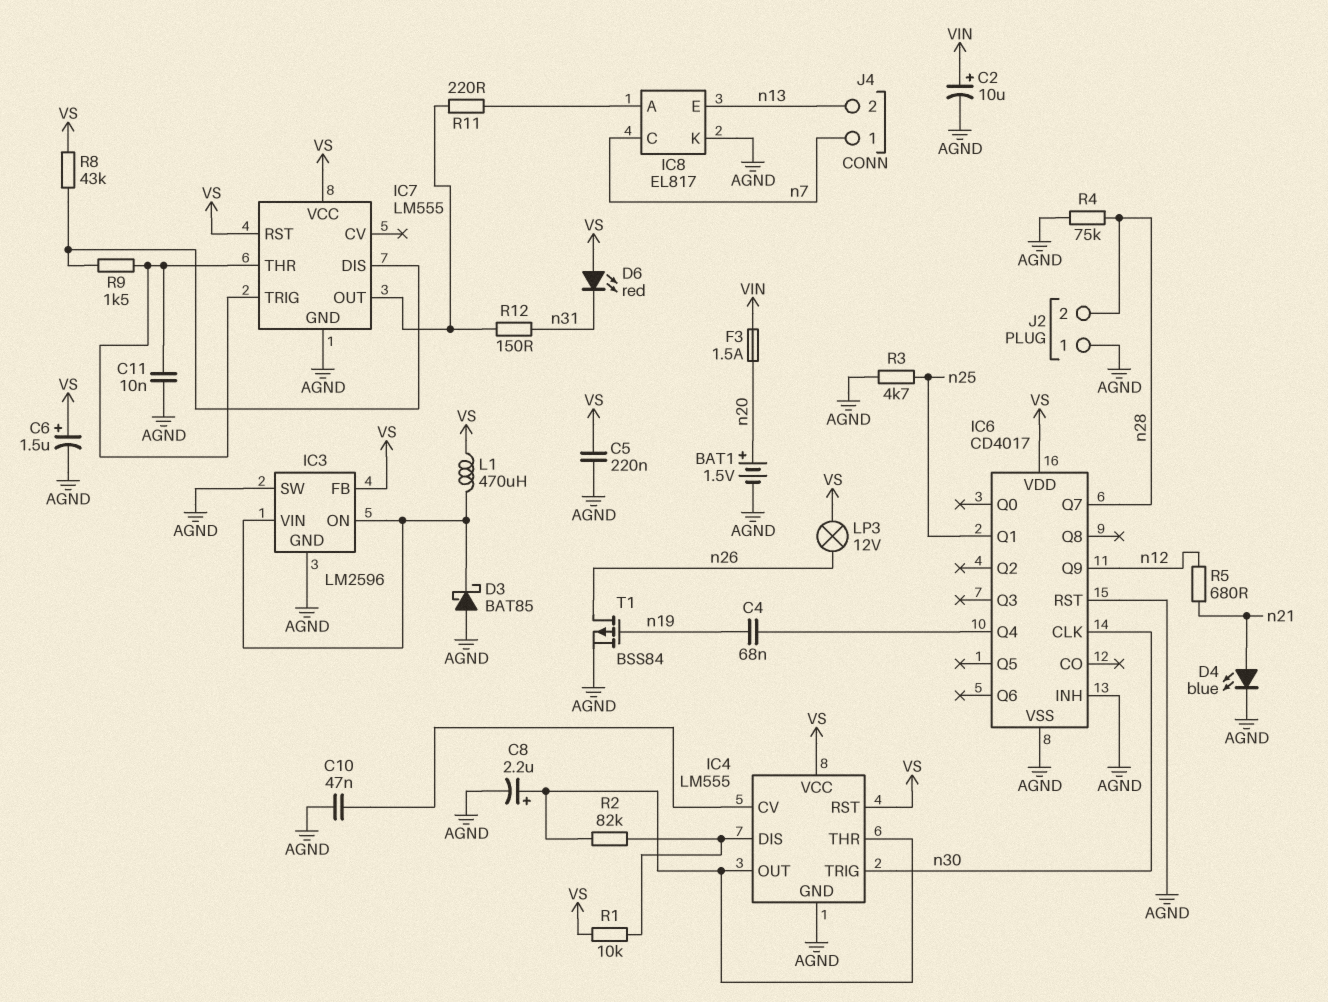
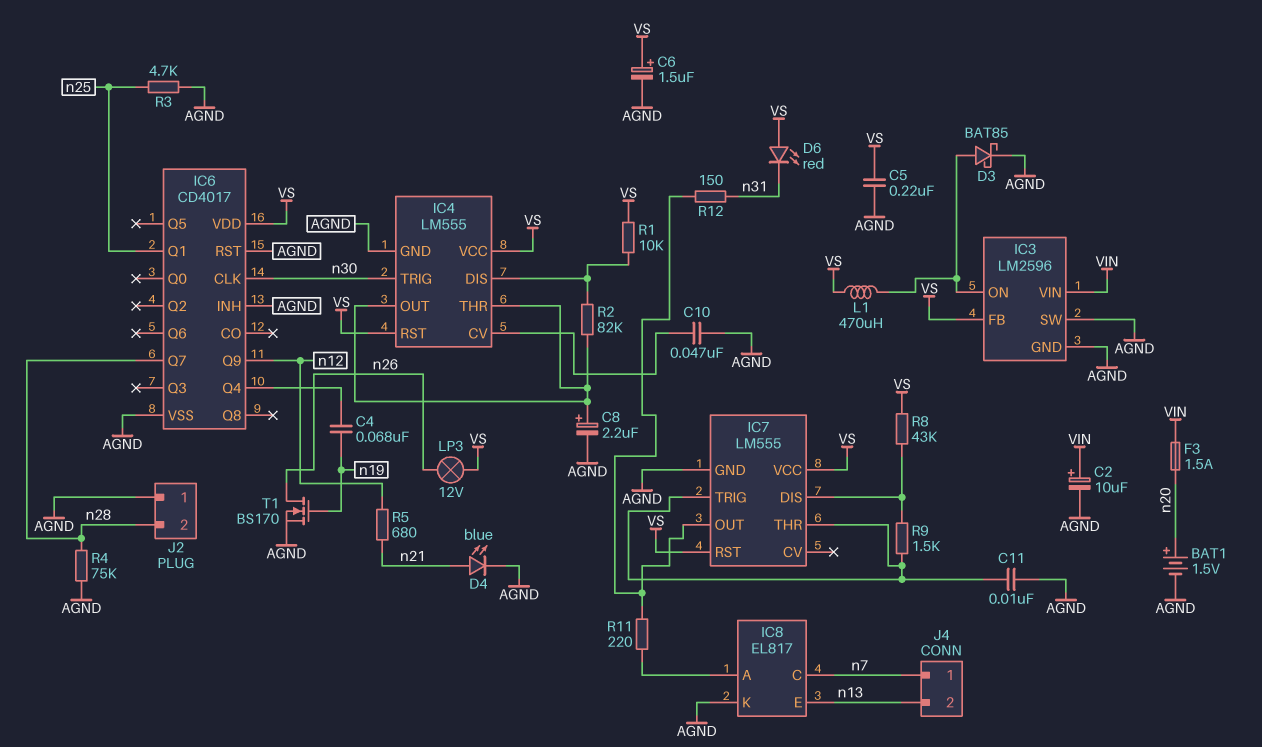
D3: schottky BAT85 (A AGND, K IC3/ON) -> schottky BAT85 (A IC3/ON, K AGND)
IC3 pin VIN: IC3/ON -> VIN
T1: PMOS BSS84 (G n19, D n26, S AGND) -> NMOS BS170 (G n19, D n26, S AGND)

